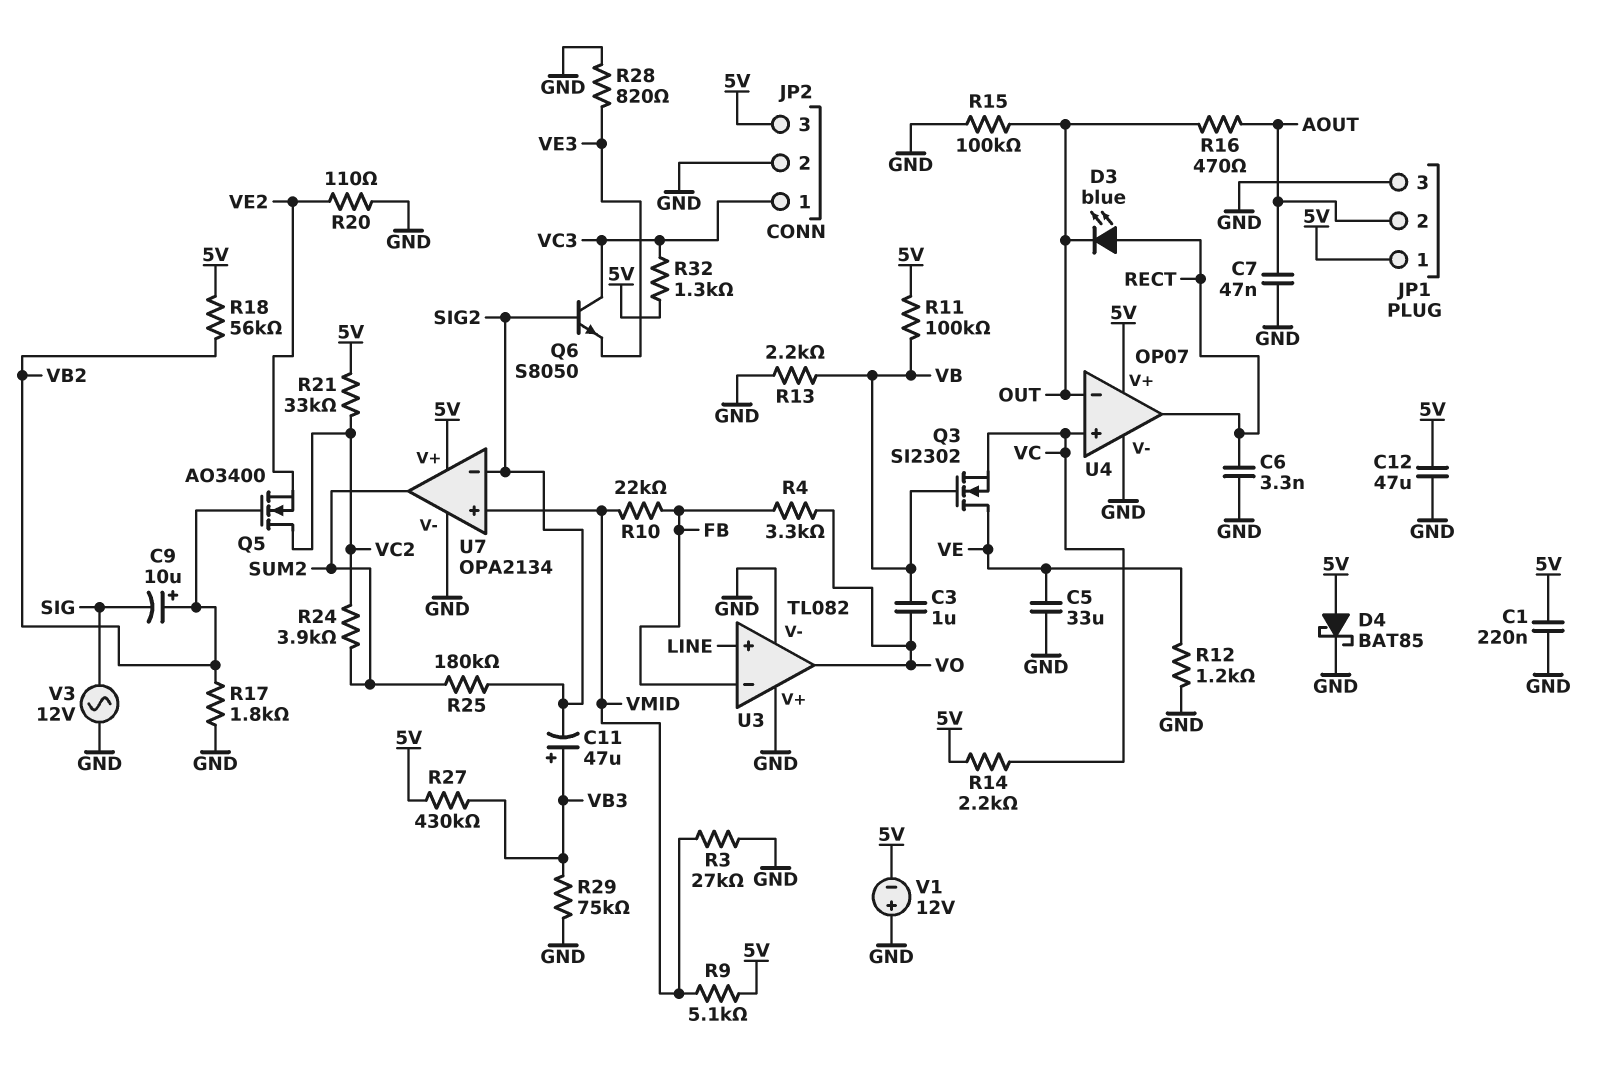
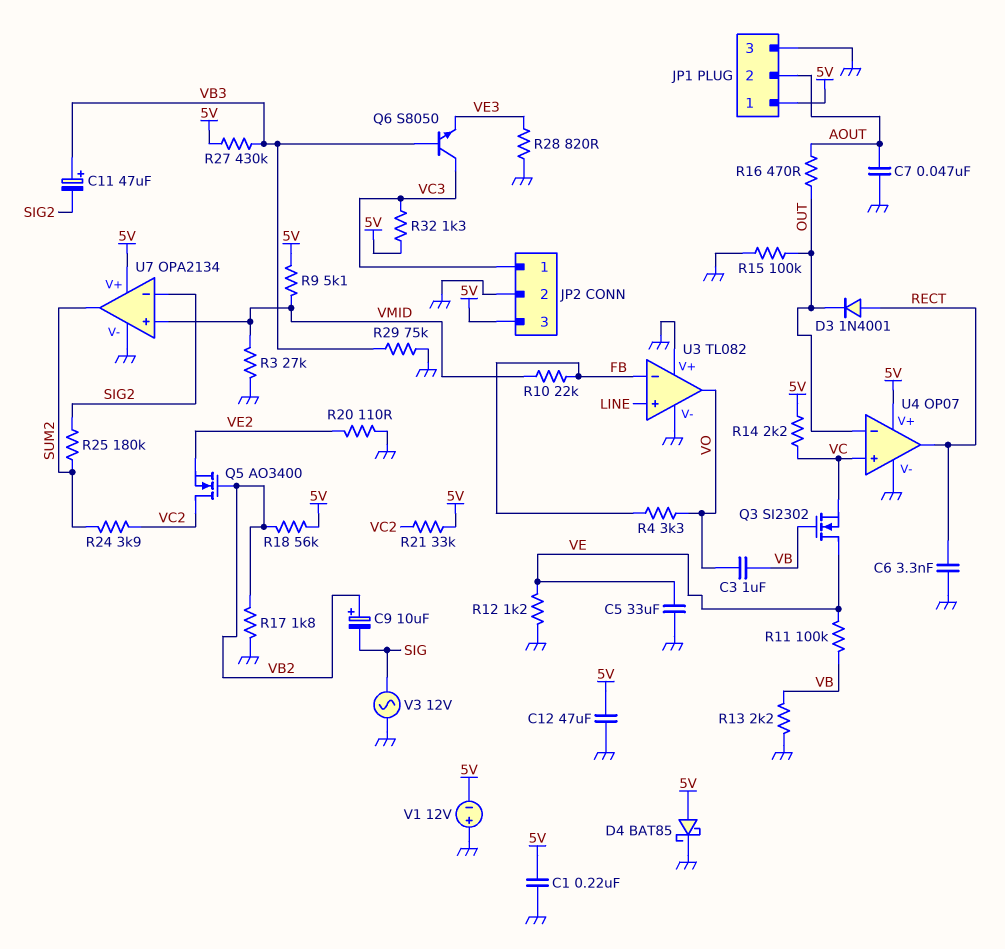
D3: LED blue (A RECT, K OUT) -> diode 1N4001 (A RECT, K OUT)
Q6: NPN S8050 (B SIG2, C VC3, E VE3) -> NPN S8050 (B VB3, C VC3, E VE3)
R11: 100k (5V, VB) -> 100k (VB, VE)

